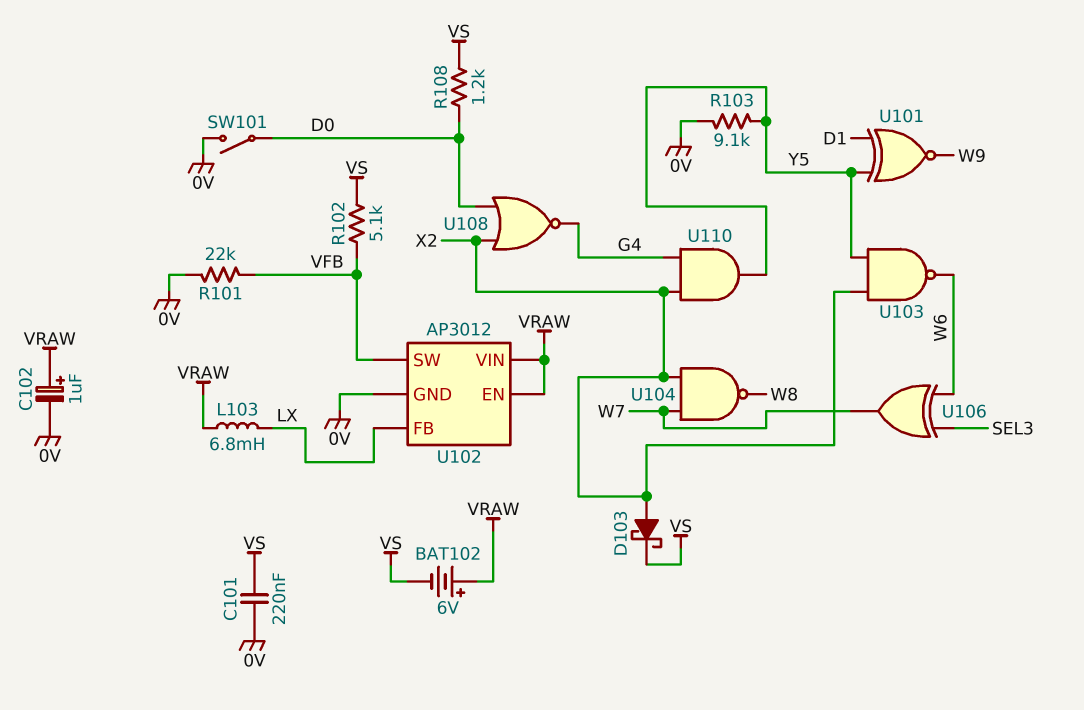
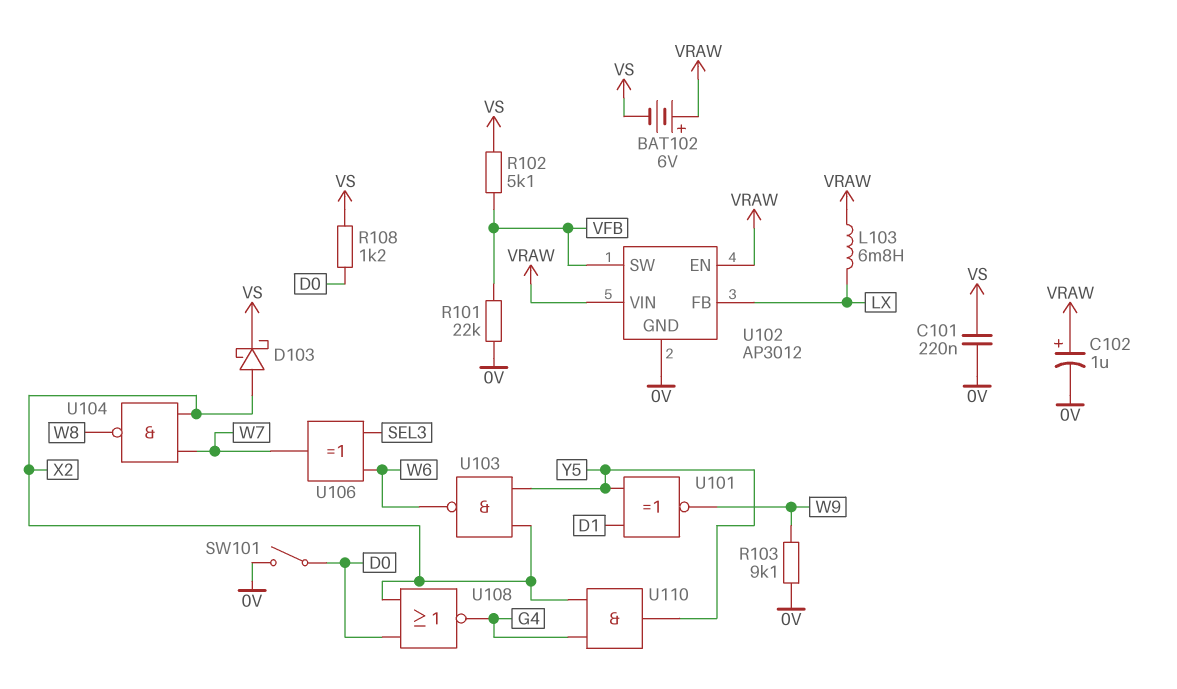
R103: 9.1k (0V, Y5) -> 9.1k (0V, W9)

